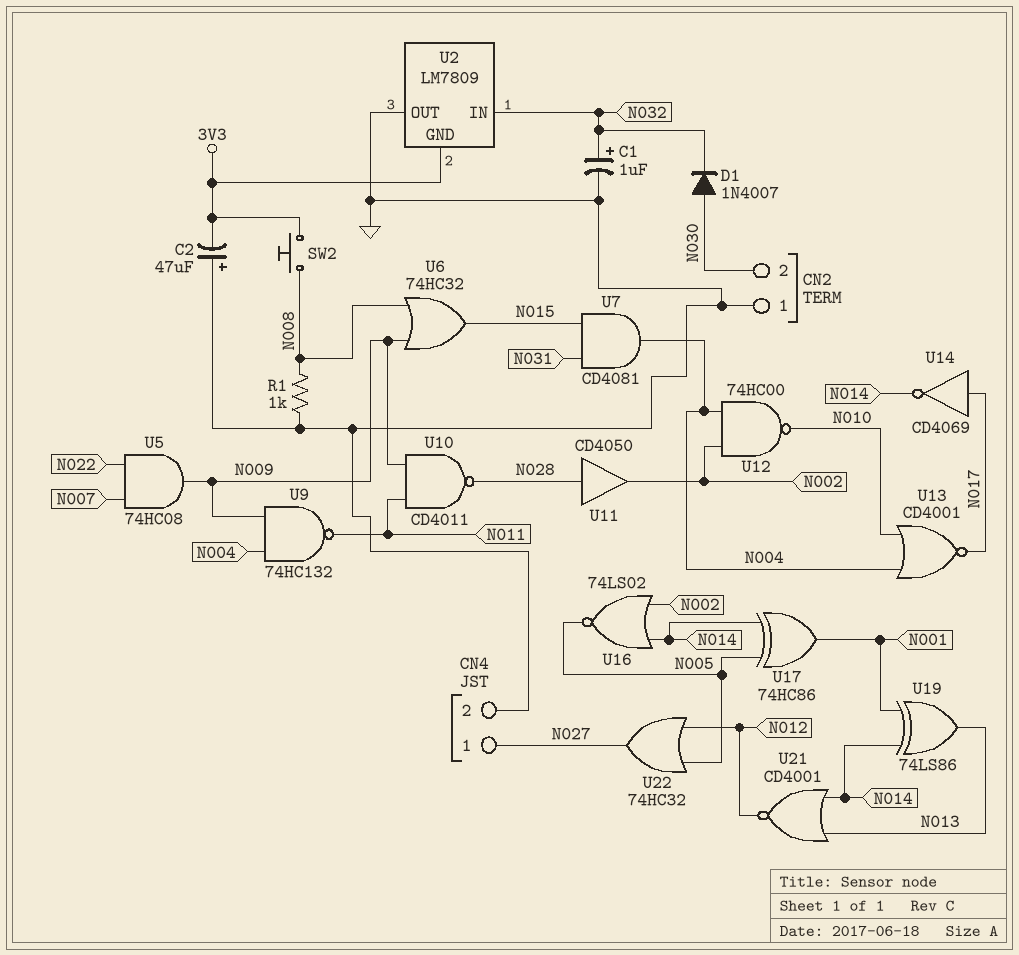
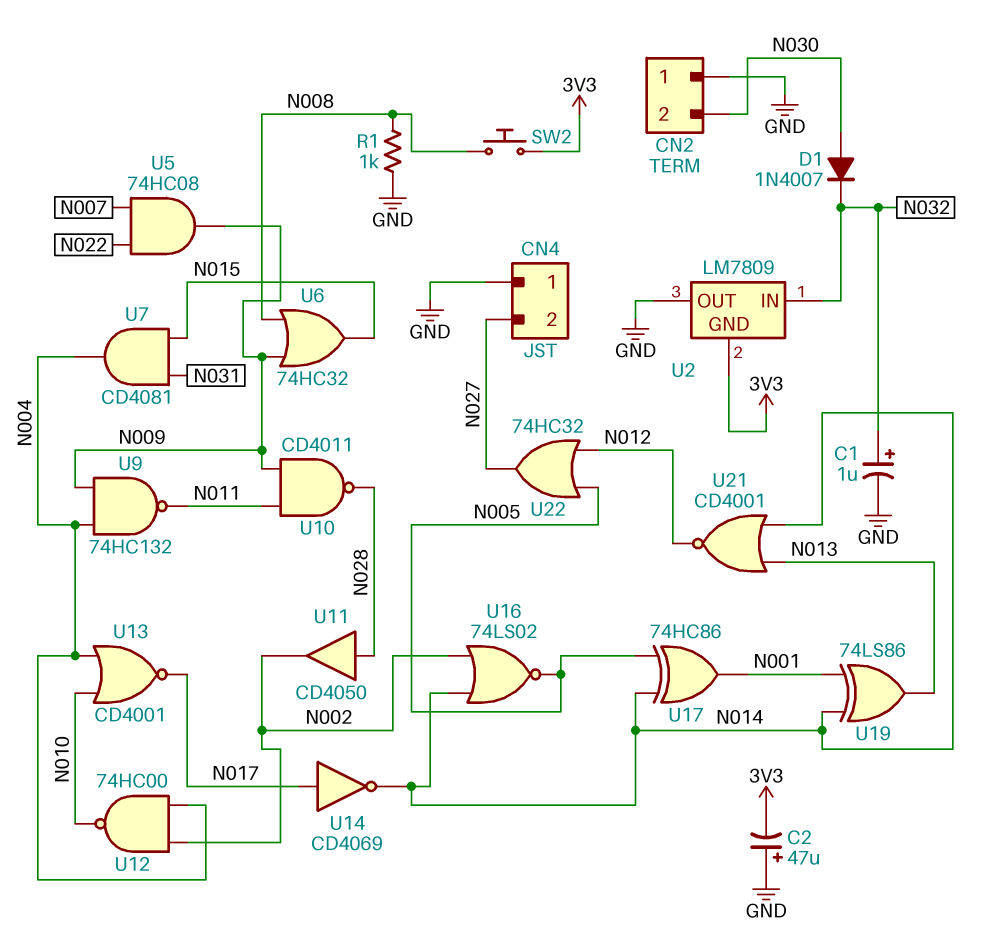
CN4 pin 1: N027 -> GND
CN4 pin 2: GND -> N027

